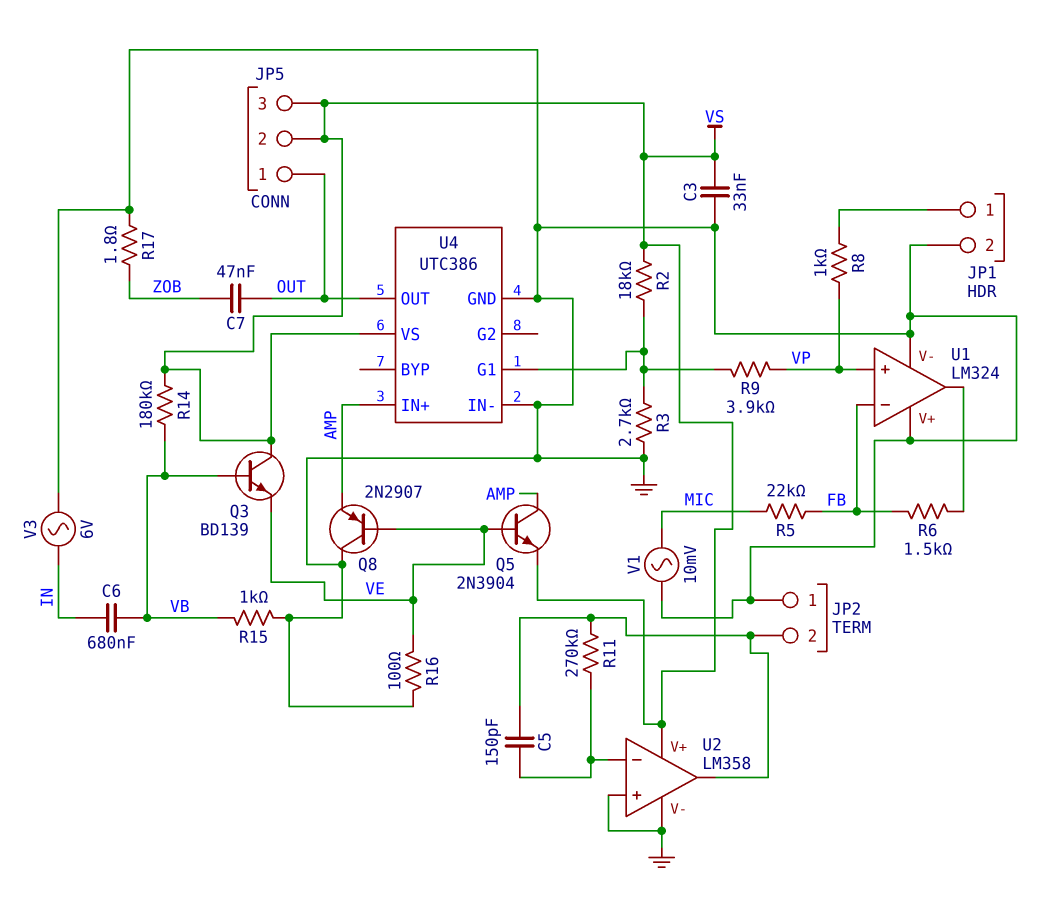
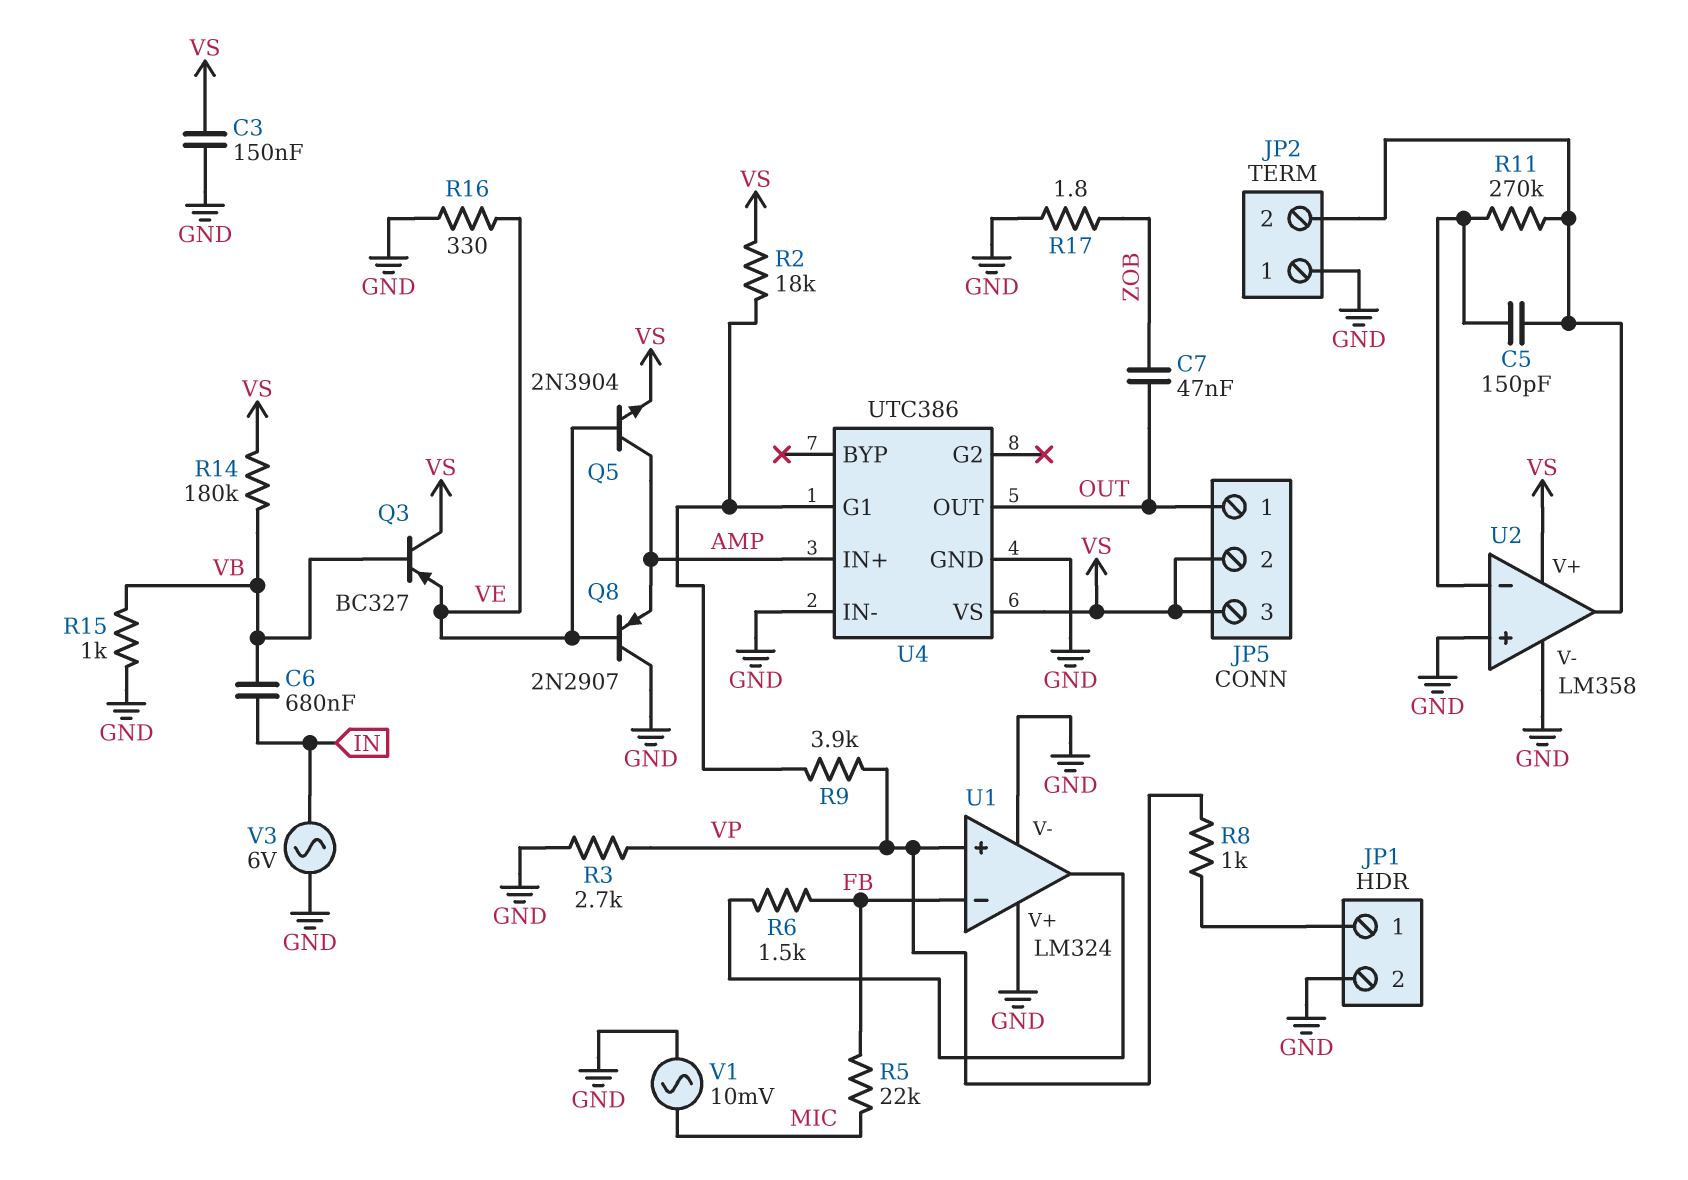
C3: 33nF (GND, VS) -> 150nF (GND, VS)
Q3: NPN BD139 (B VB, C VS, E VE) -> PNP BC327 (B VB, C VS, E VE)
R3: 2.7k (GND, U4/G1) -> 2.7k (GND, VP)
R16: 100 (GND, VE) -> 330 (GND, VE)

